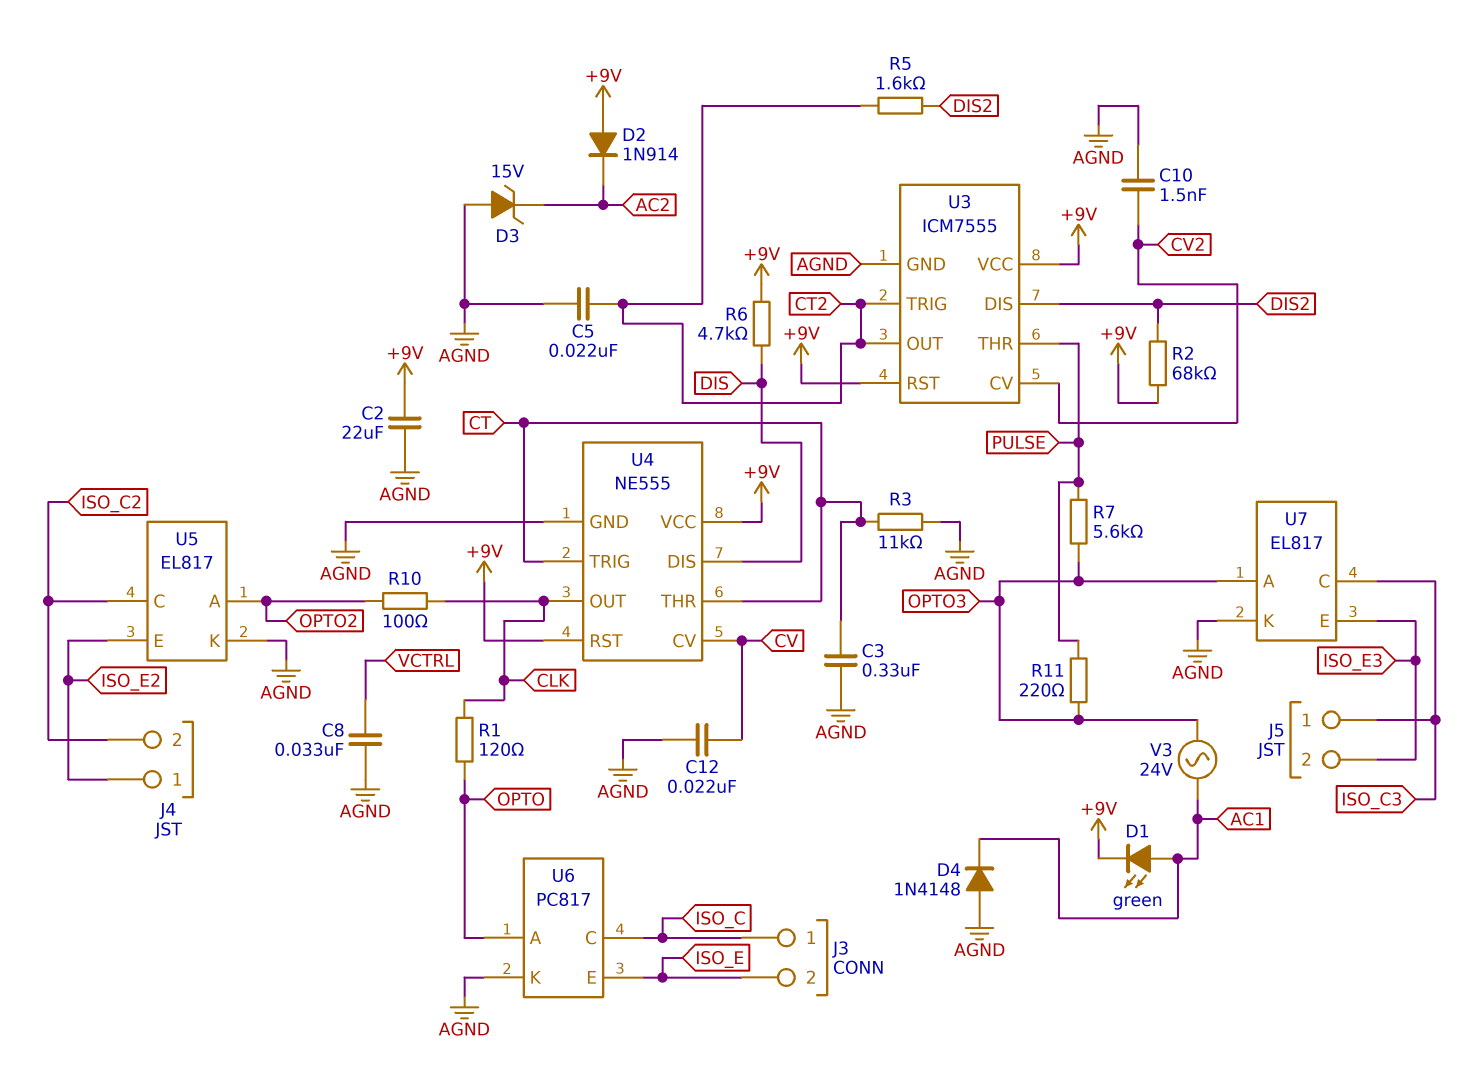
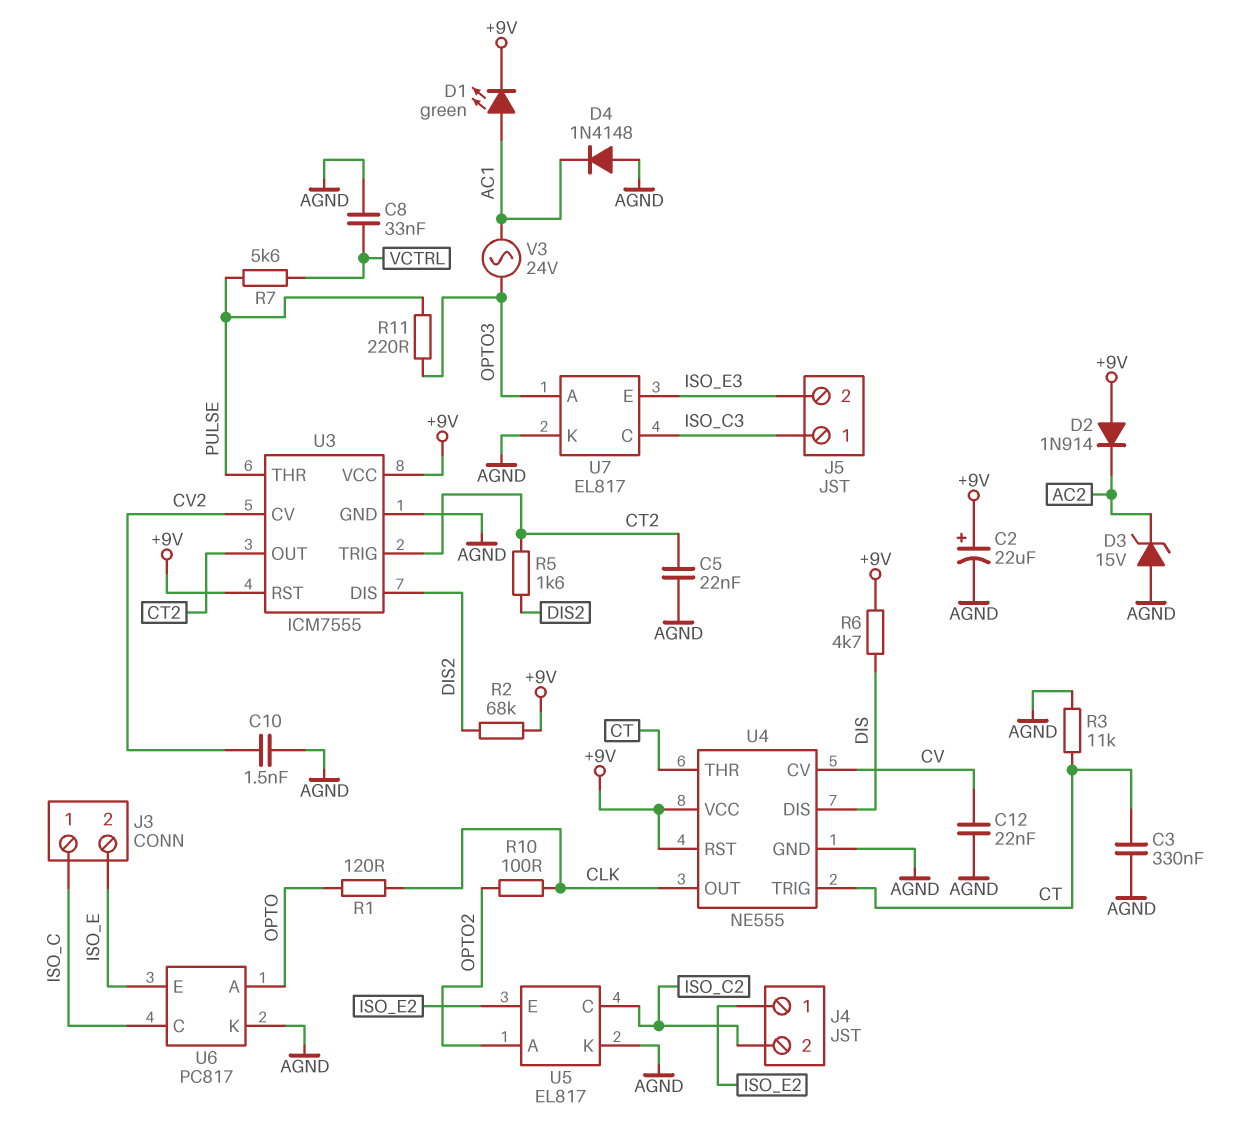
C2: 22uF (+9V, AGND) -> 22uF (plus +9V, minus AGND)
R7: 5.6k (OPTO3, PULSE) -> 5.6k (PULSE, VCTRL)

